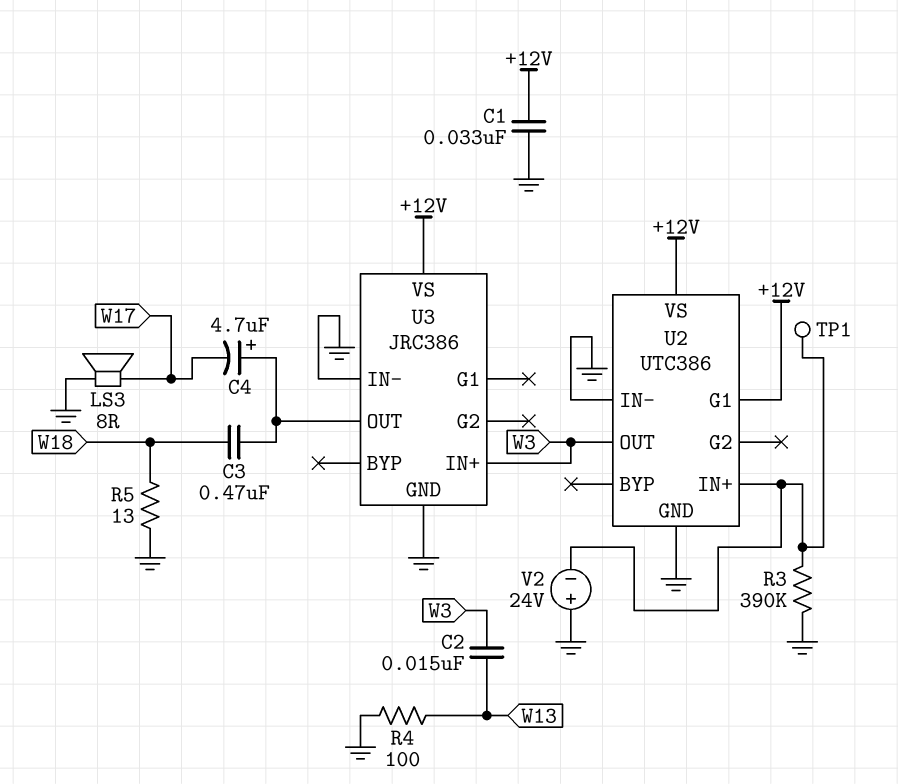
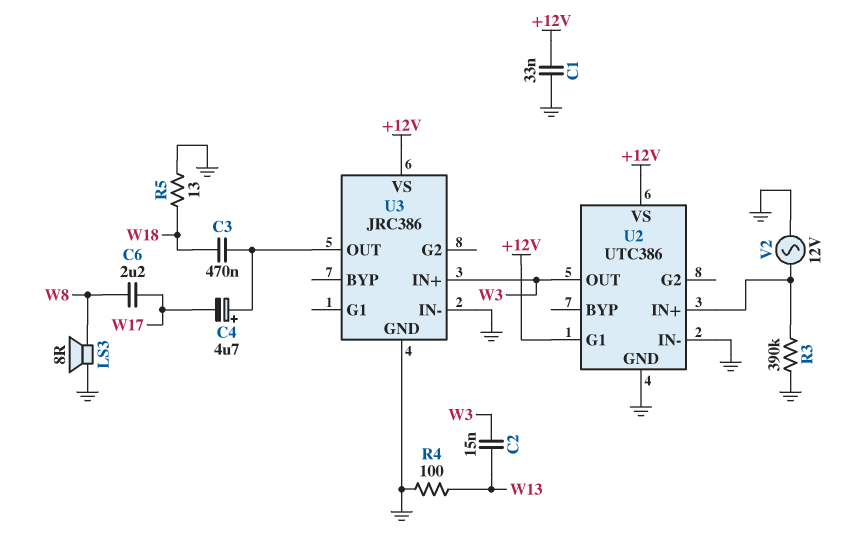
C6: none -> 2.2uF (W8, W17)
LS3: speaker 8R (GND, W17) -> speaker 8R (GND, W8)
TP1: test point (U2/IN+) -> none
V2: 24V (plus GND, minus U2/IN+) -> AC 12V (GND, U2/IN+)

